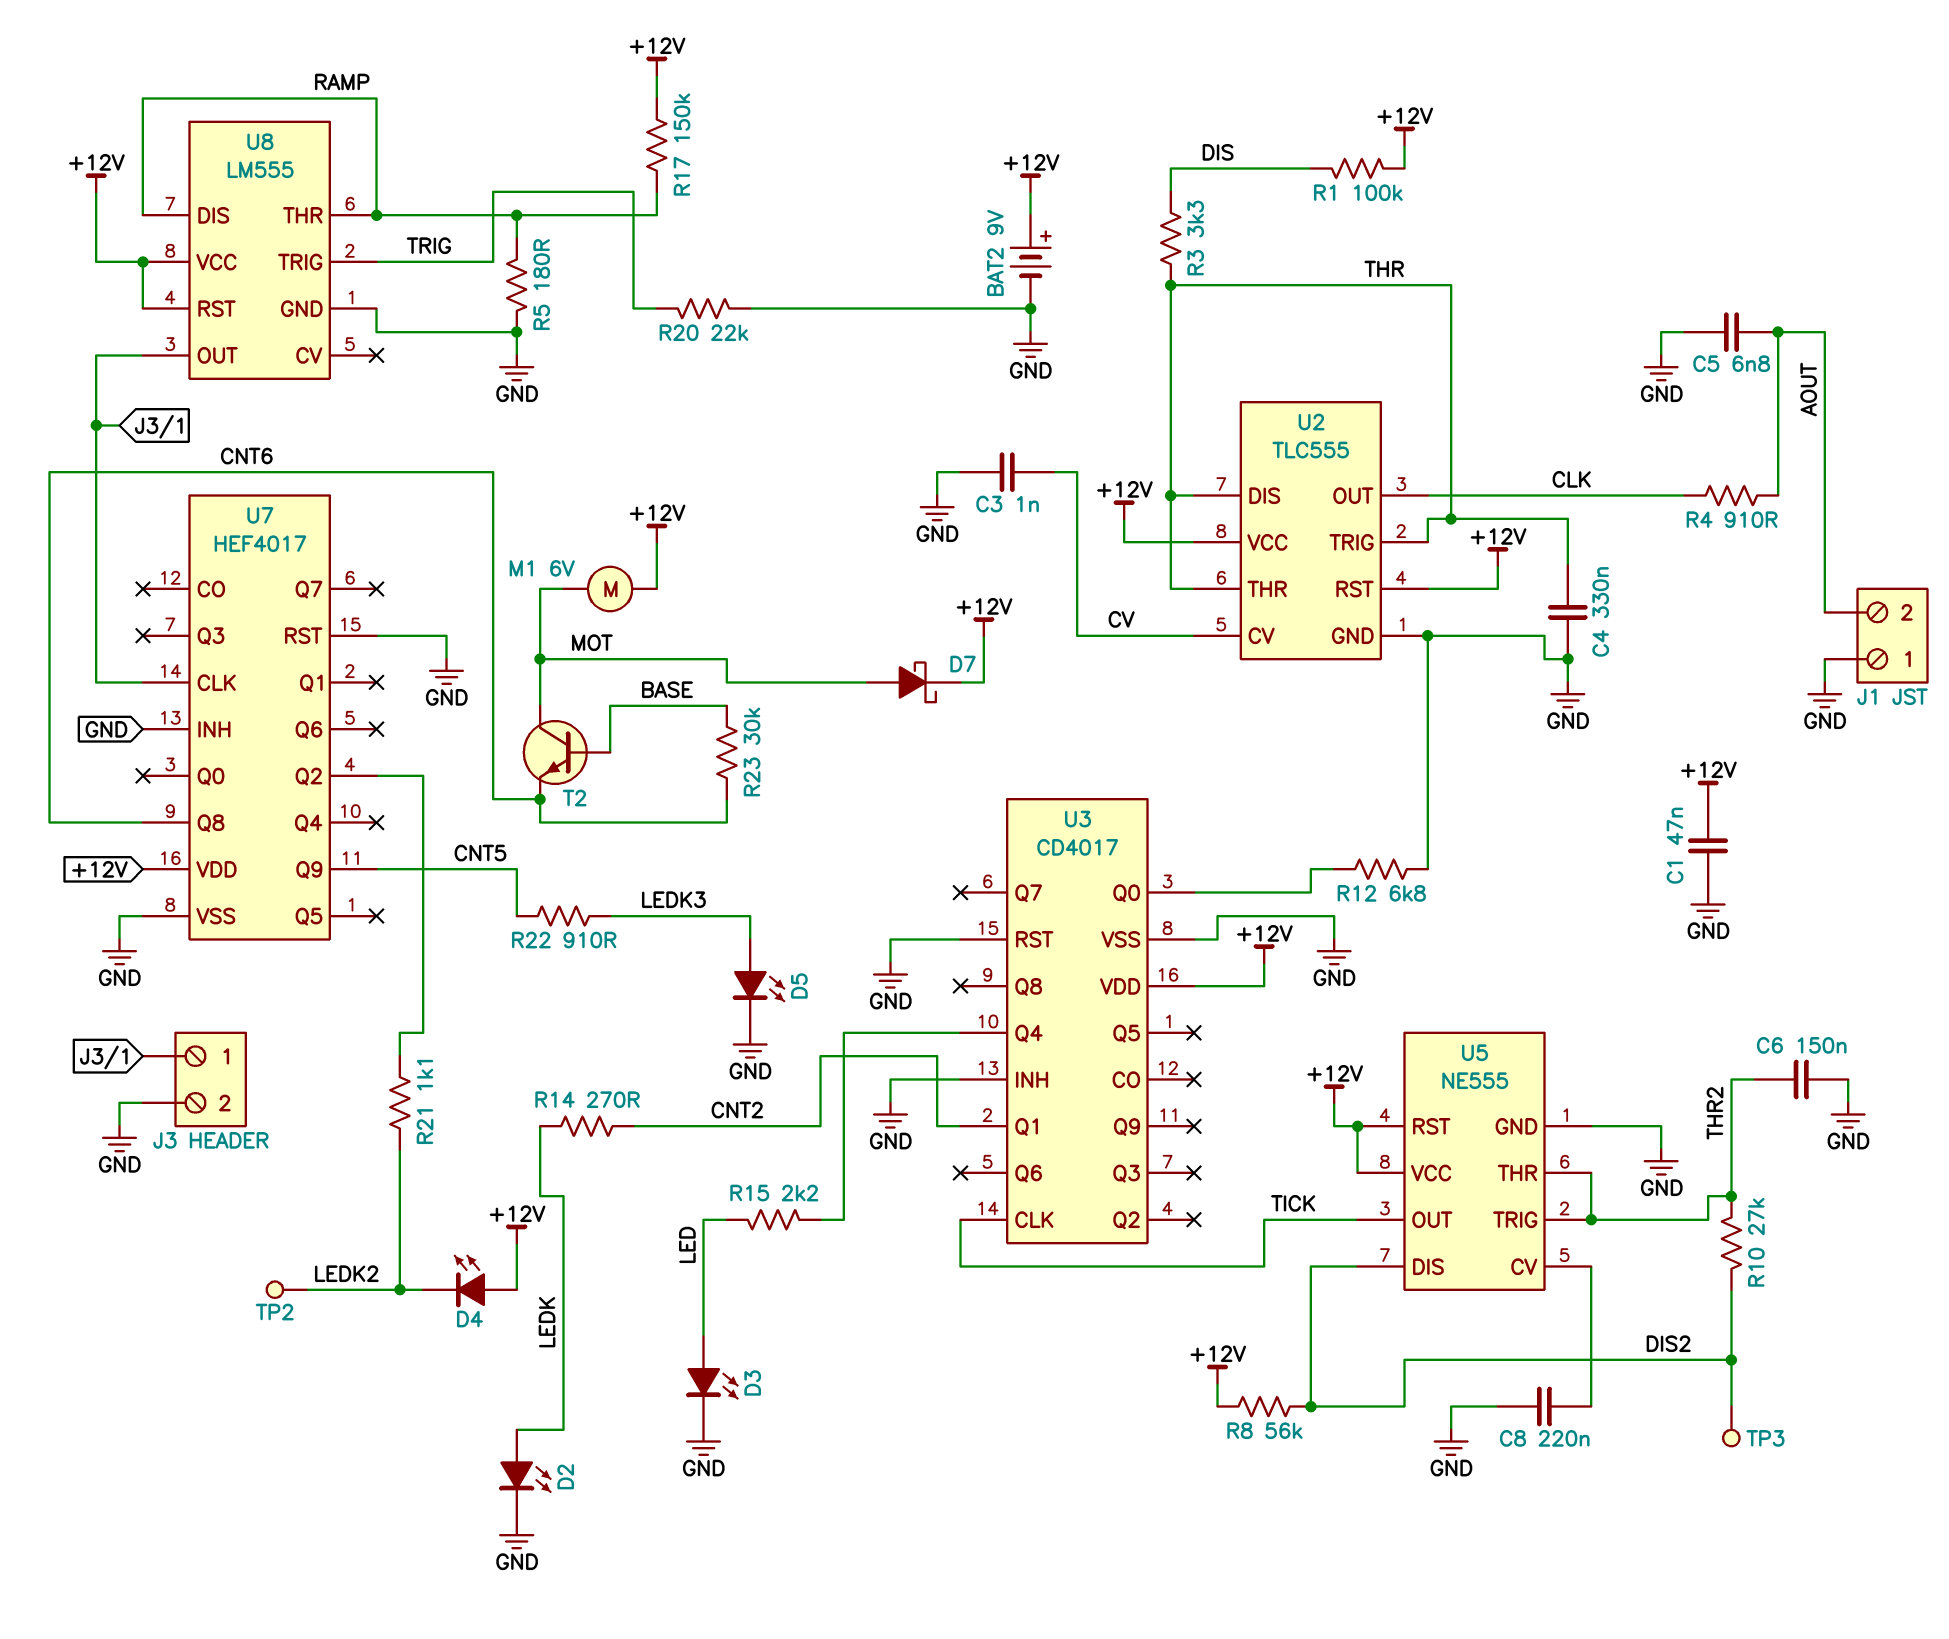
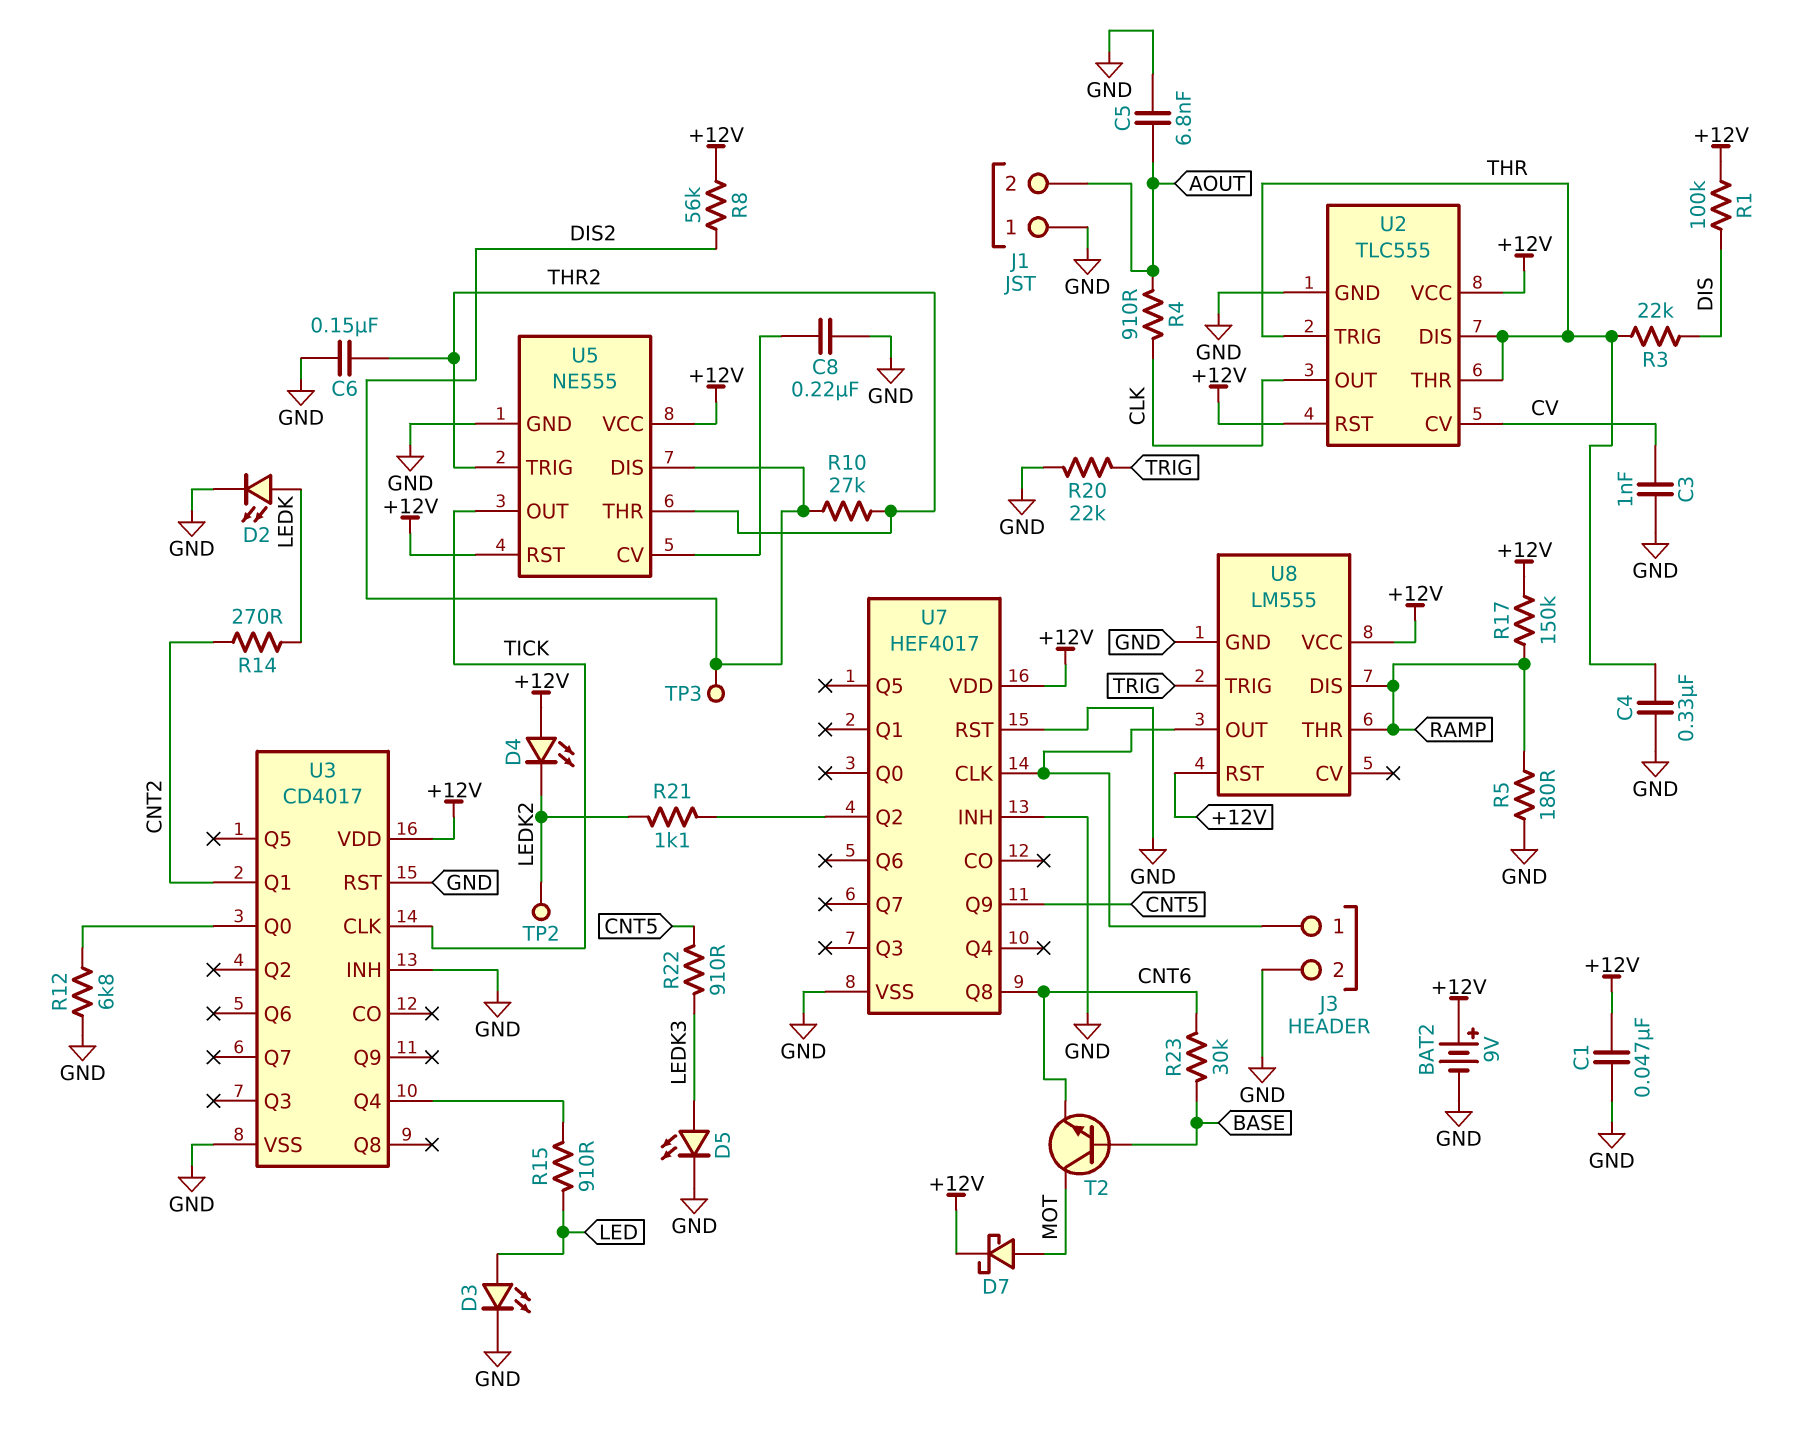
M1: motor 6V (+12V, MOT) -> none
R3: 3.3k (DIS, THR) -> 22k (DIS, THR)
R15: 2.2k (LED, U3/Q4) -> 910 (LED, U3/Q4)

